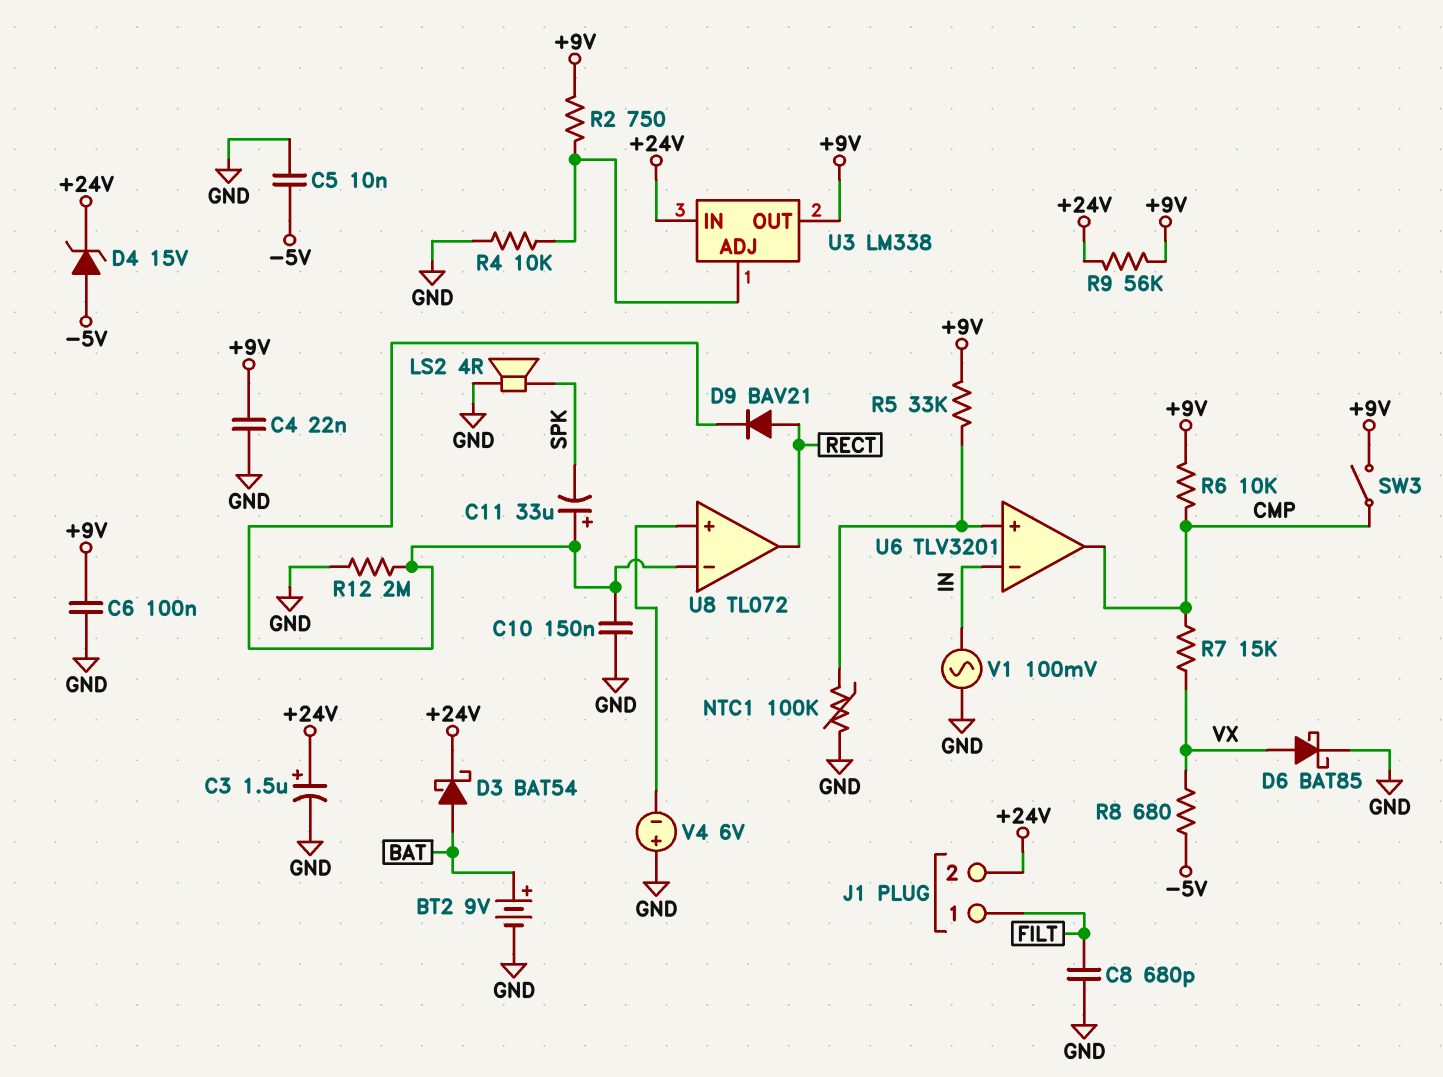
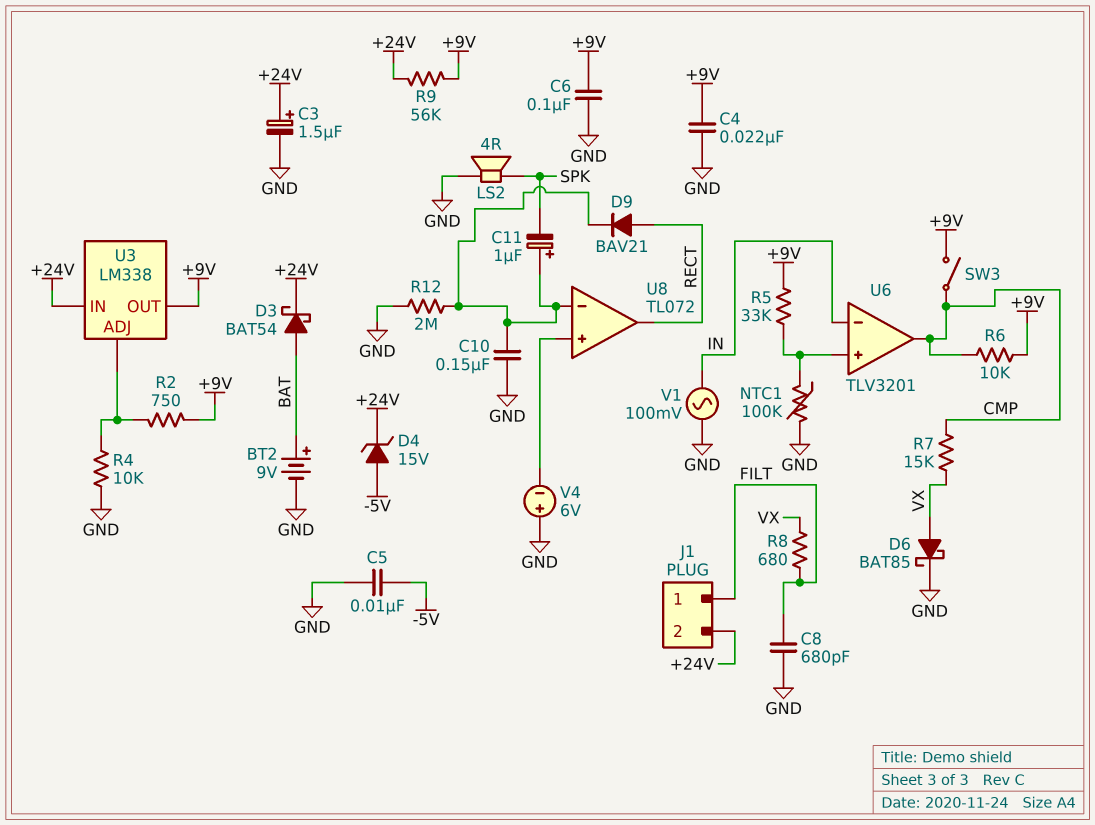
C11: 33uF (plus U8/in-, minus SPK) -> 1uF (plus U8/in-, minus SPK)
R8: 680 (-5V, VX) -> 680 (FILT, VX)

